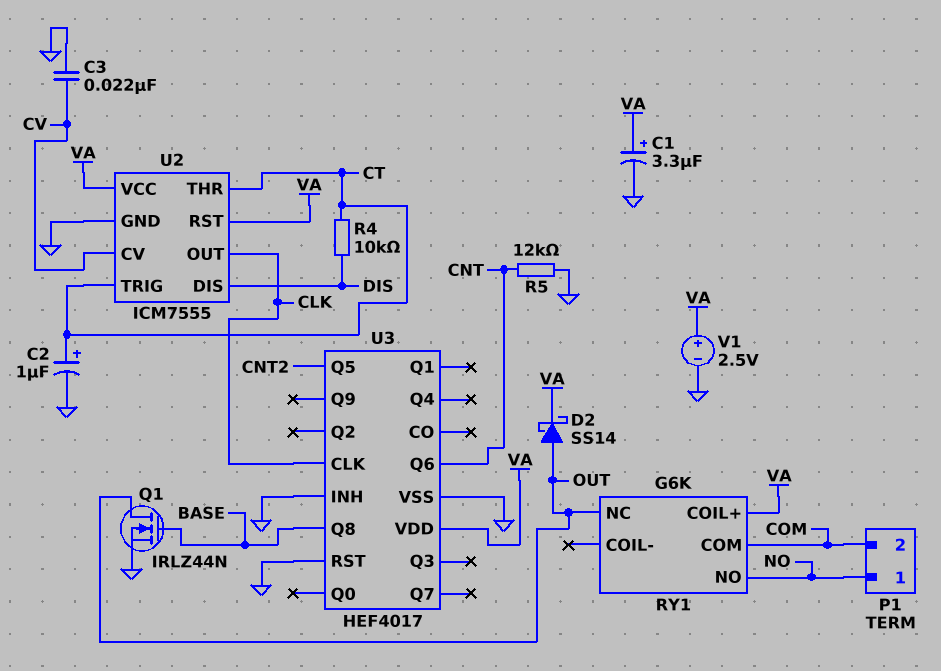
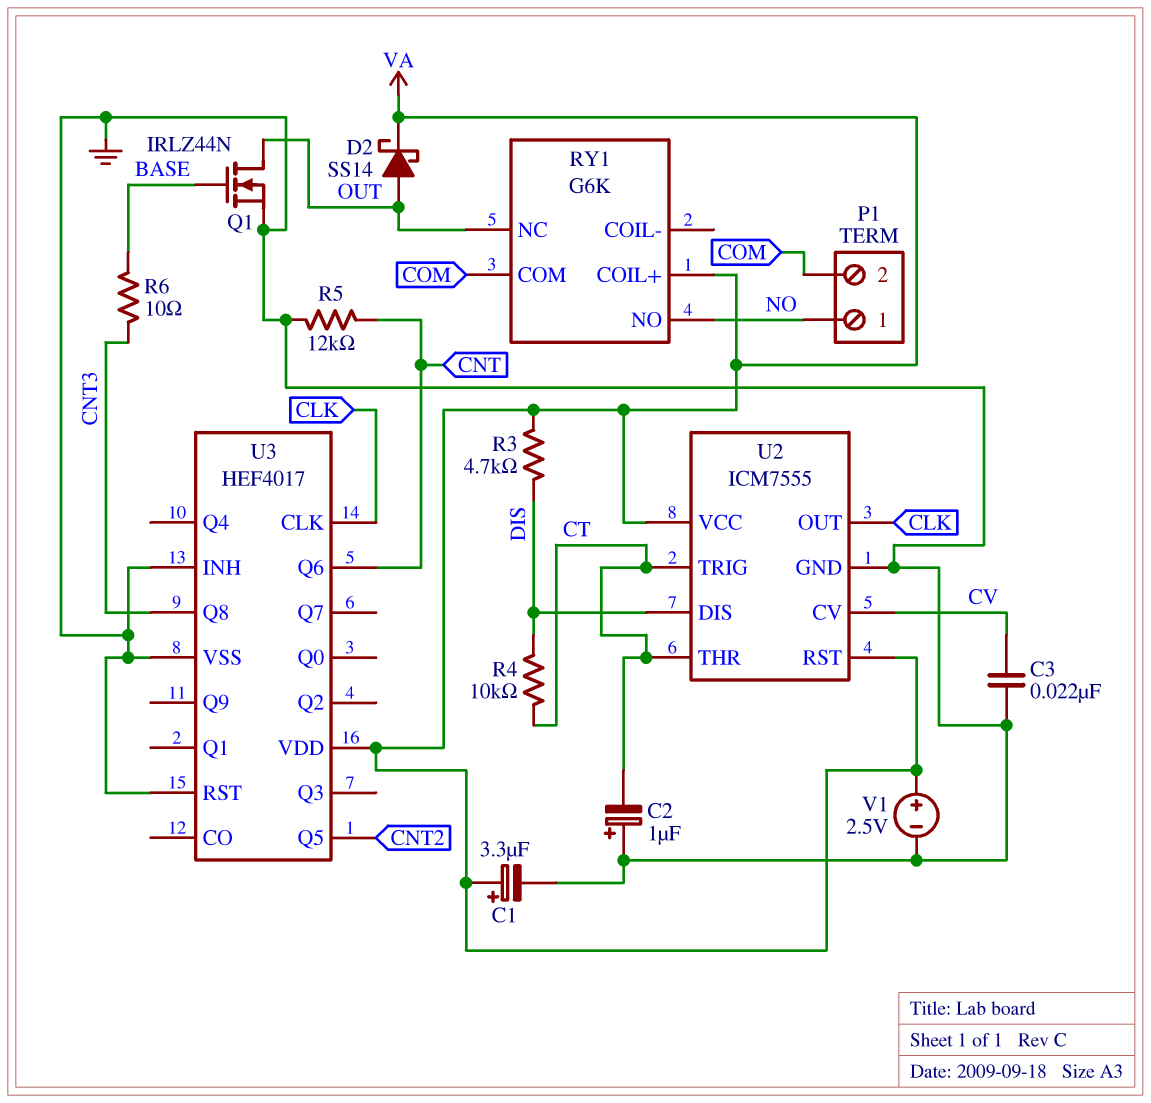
C2: 1uF (plus CT, minus GND) -> 1uF (plus GND, minus CT)
R3: none -> 4.7k (DIS, VA)
R6: none -> 10 (BASE, CNT3)
U3 pin Q8: BASE -> CNT3

